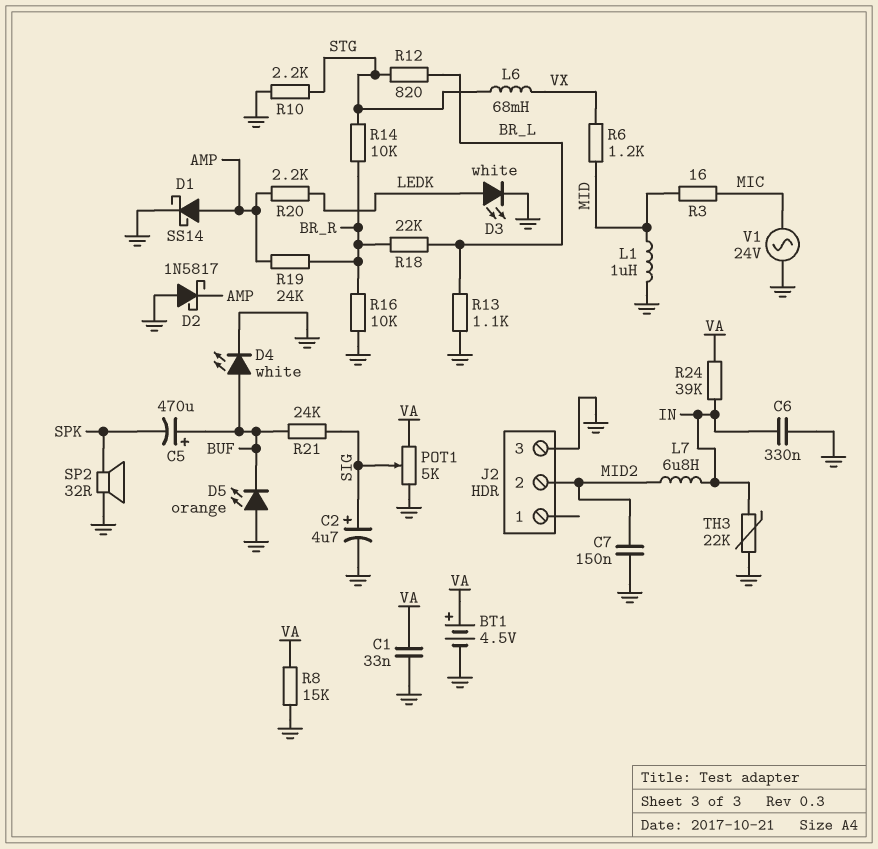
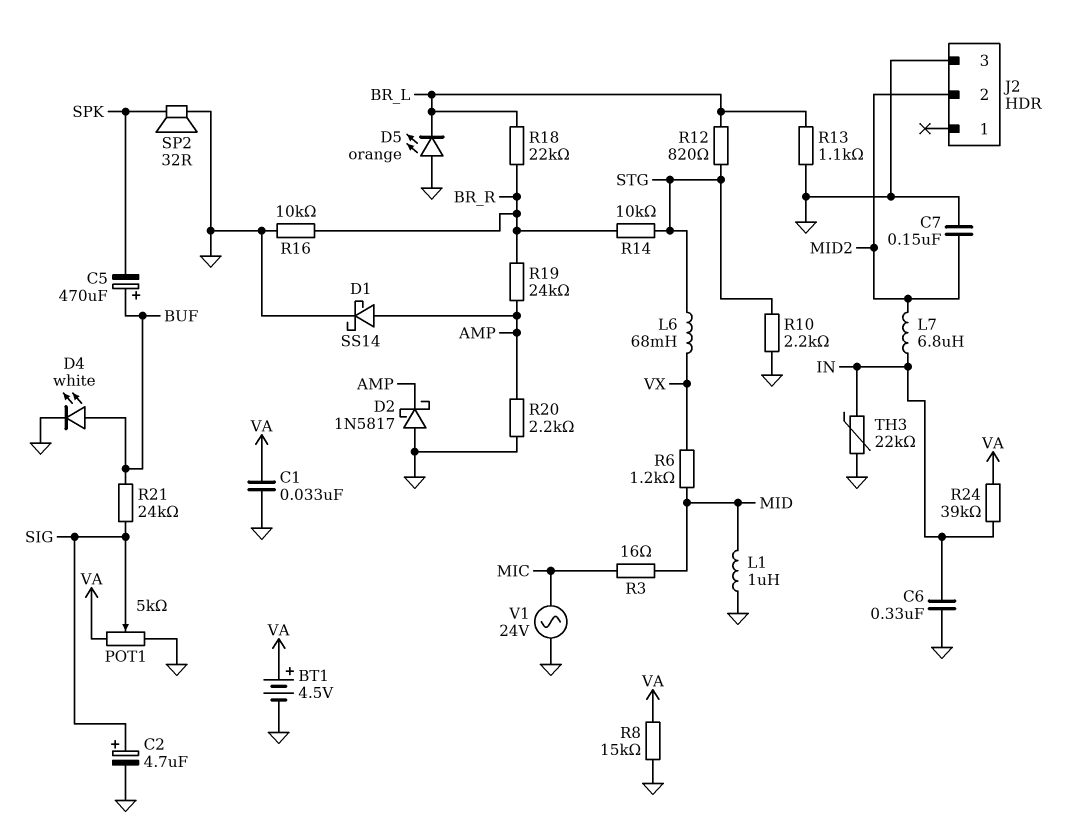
D3: LED white (A LEDK, K GND) -> none
D5: LED orange (A GND, K BUF) -> LED orange (A GND, K BR_L)
R20: 2.2k (AMP, LEDK) -> 2.2k (AMP, GND)

